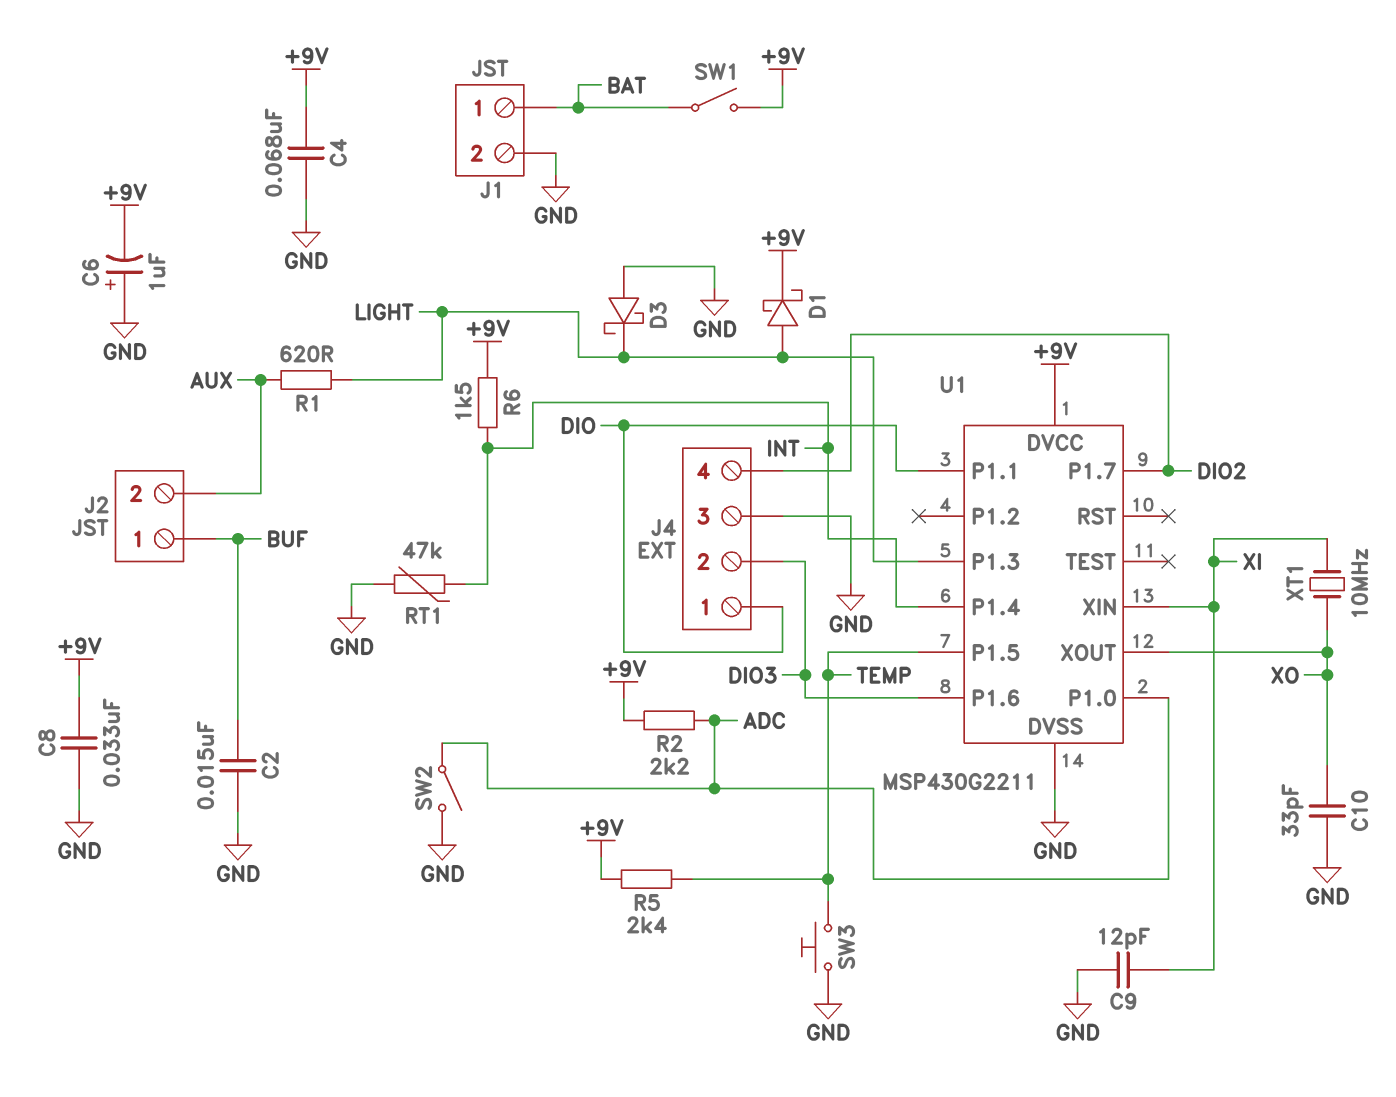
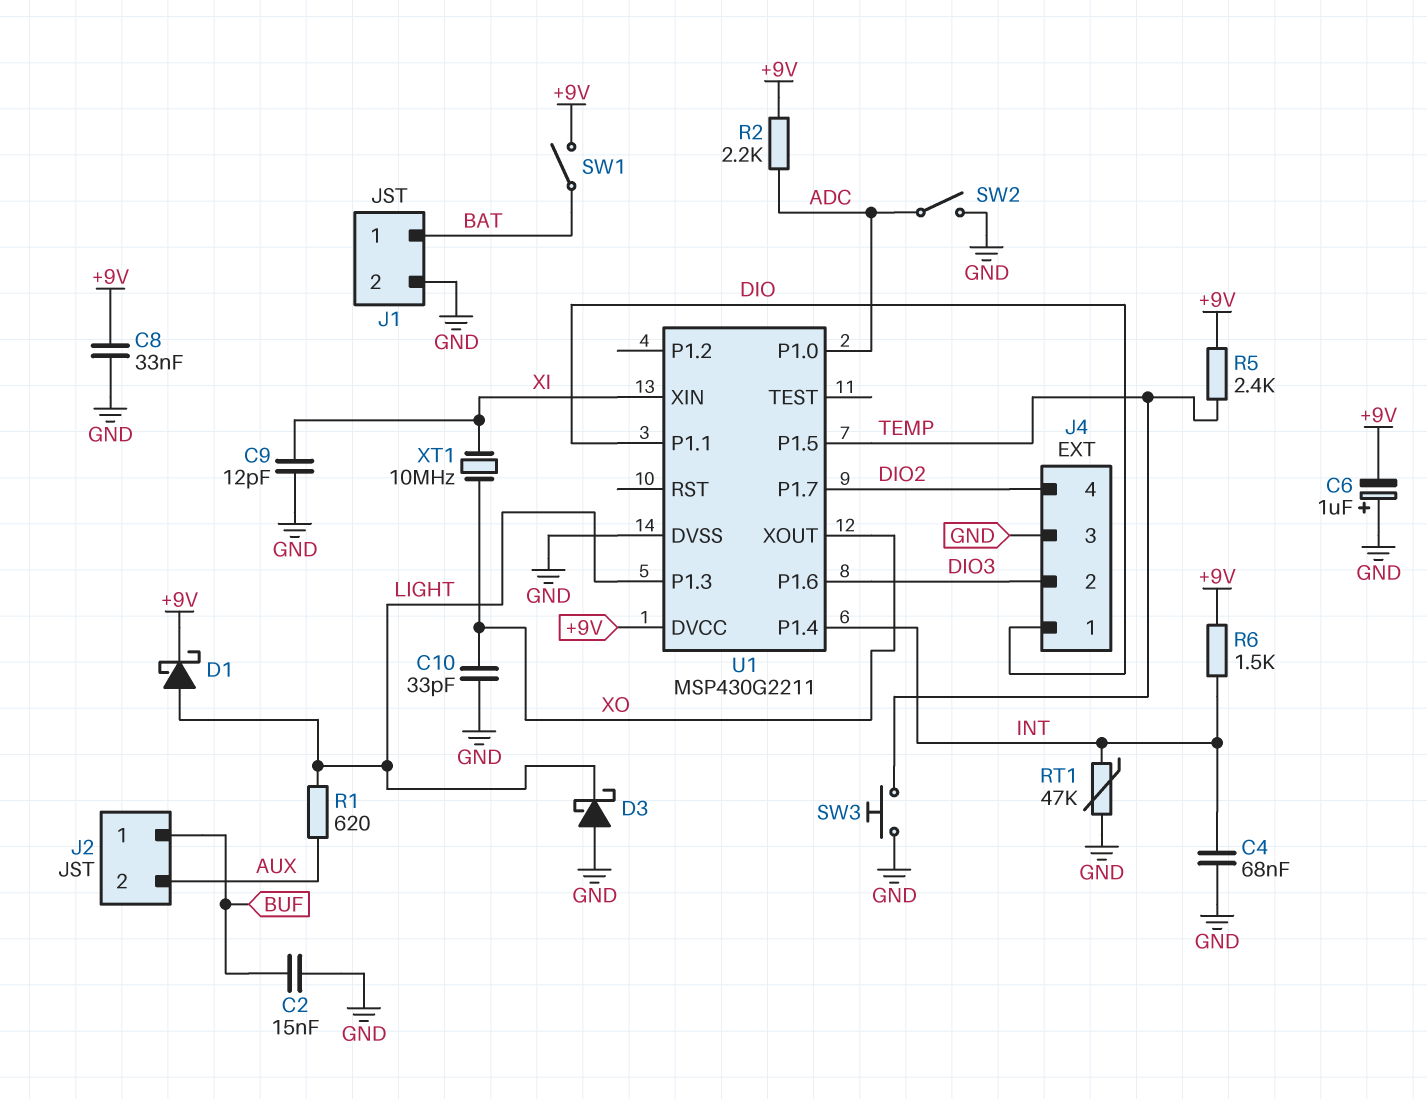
C4: 68nF (+9V, GND) -> 68nF (GND, INT)

